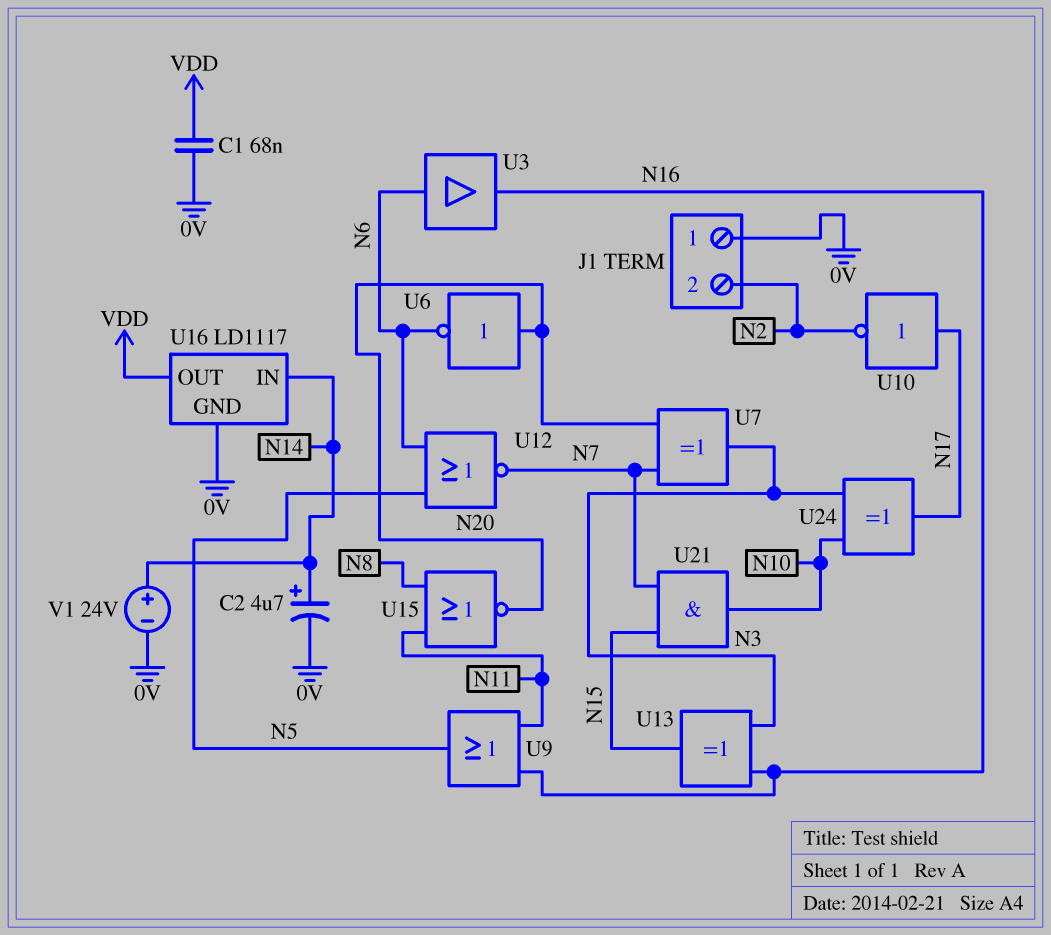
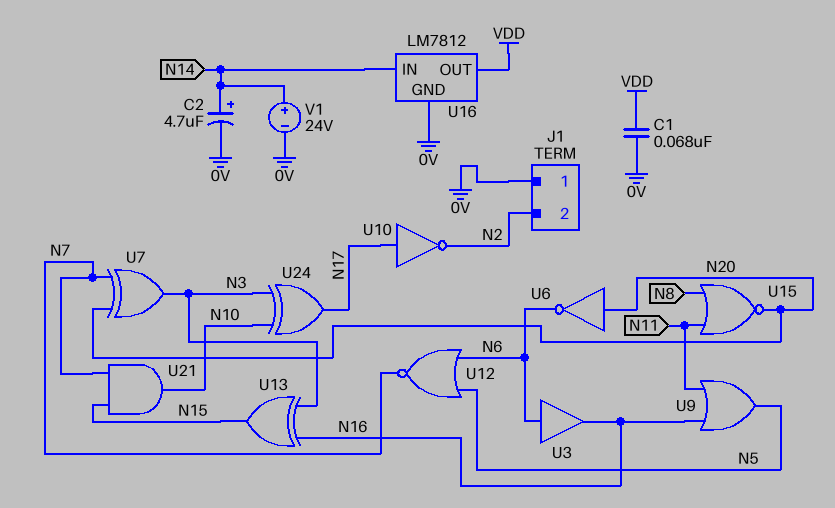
U16: LD1117 -> LM7812

